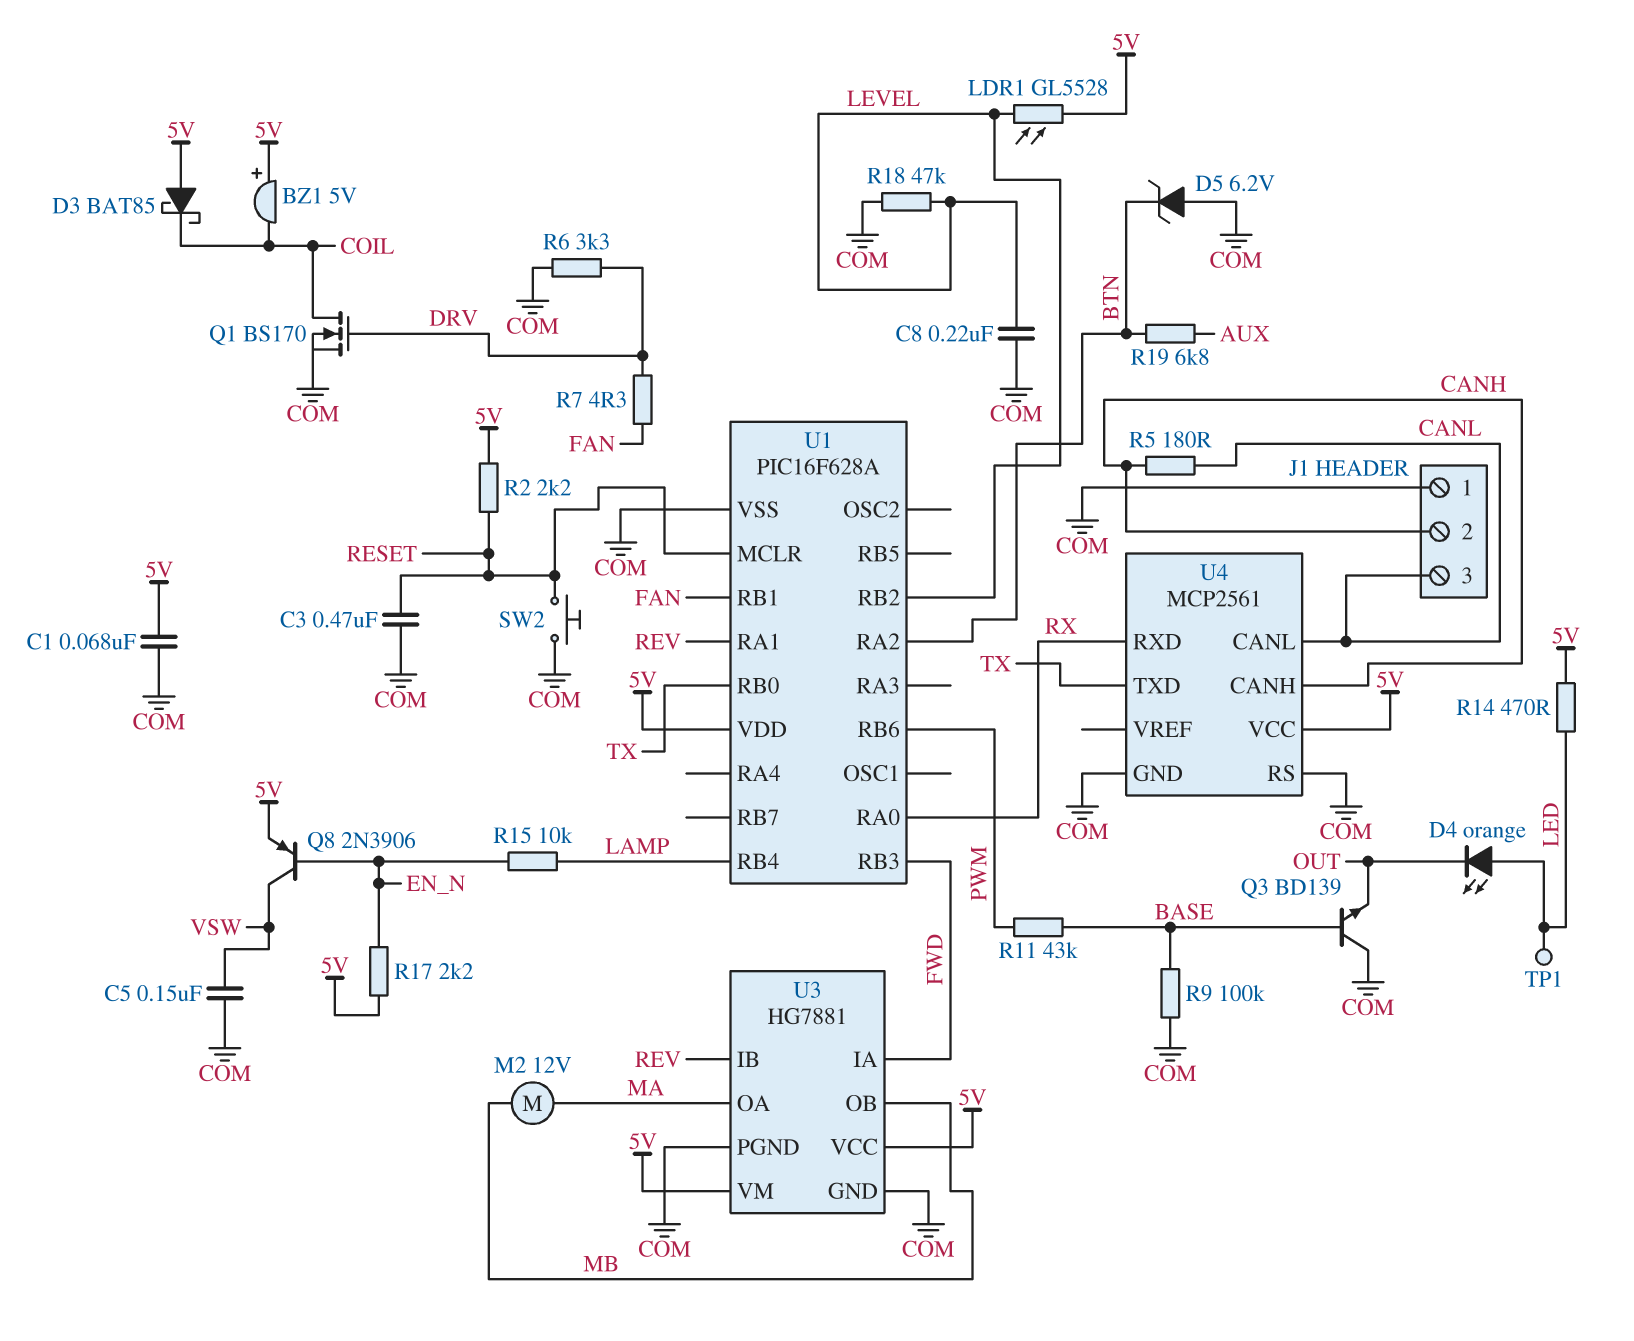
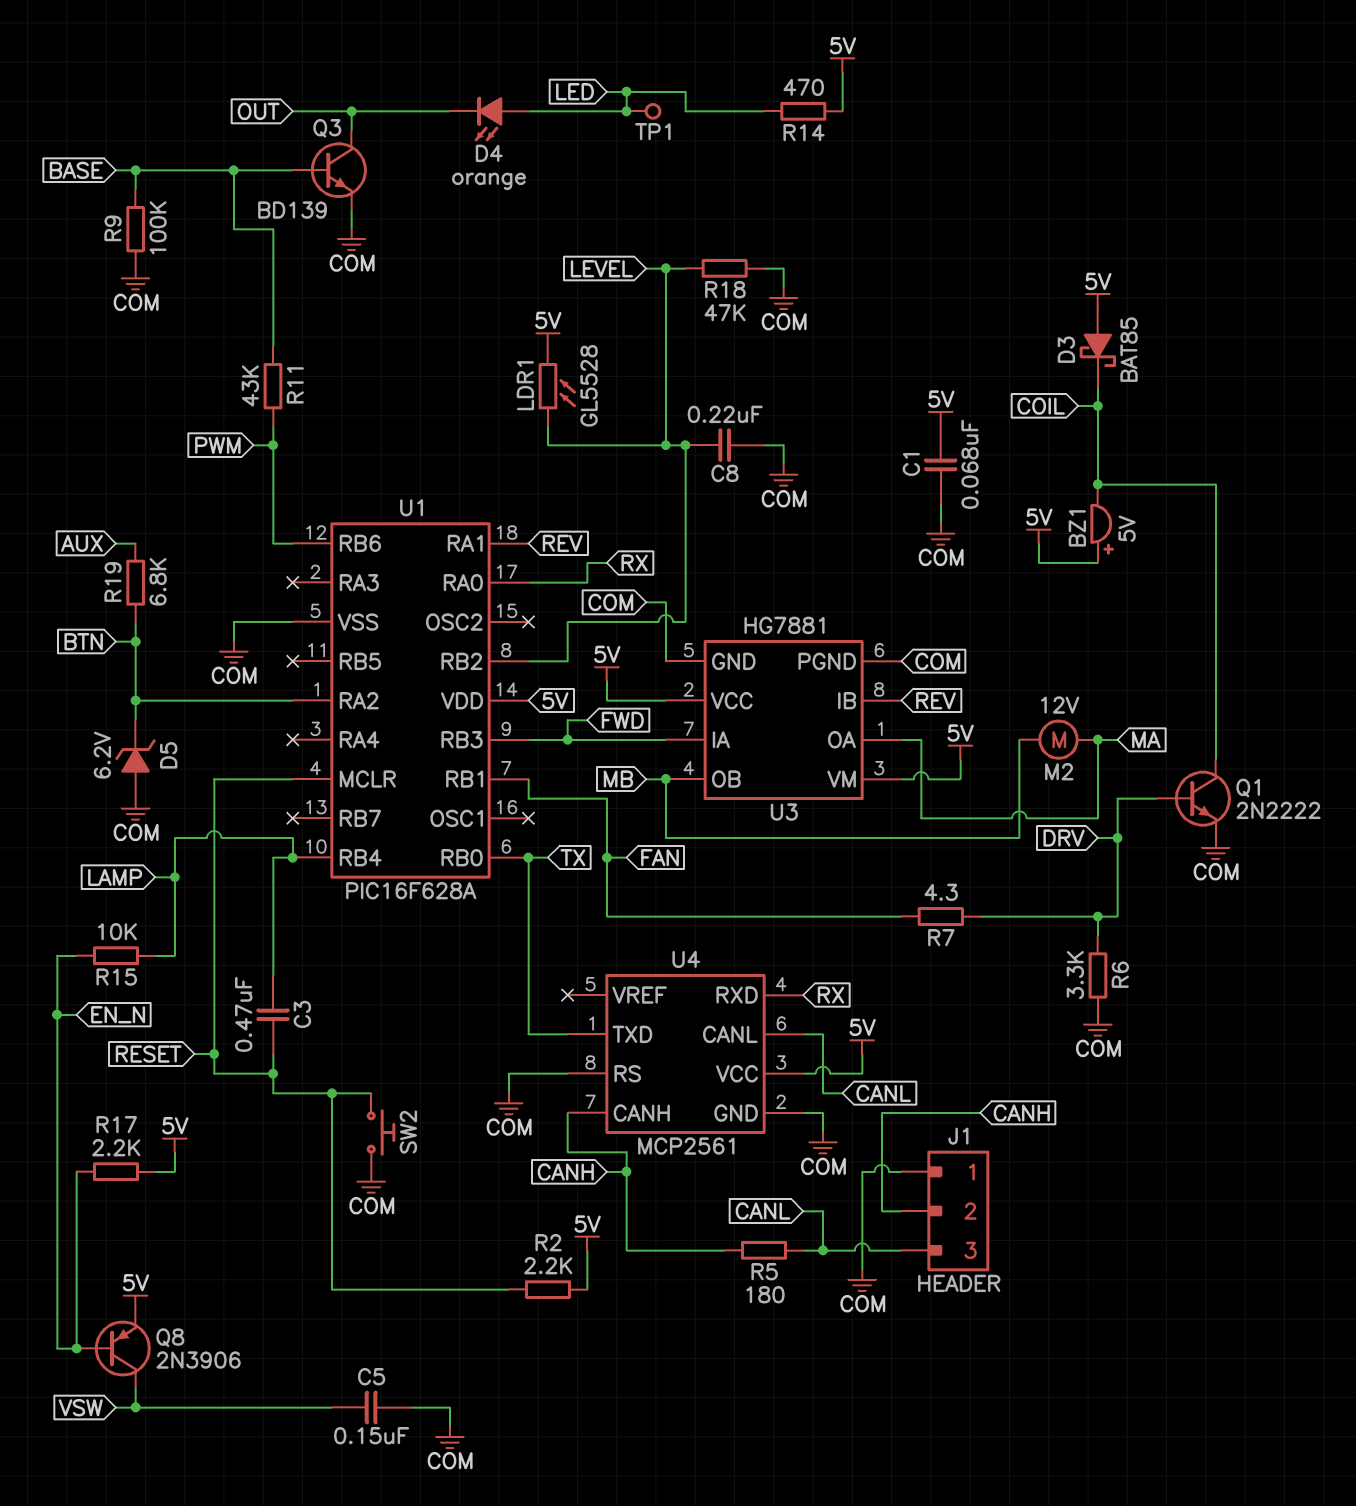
C3: 470nF (COM, RESET) -> 470nF (LAMP, RESET)
Q1: NMOS BS170 (G DRV, D COIL, S COM) -> NPN 2N2222 (B DRV, C COIL, E COM)
Q3: NPN BD139 (B BASE, C COM, E OUT) -> NPN BD139 (B BASE, C OUT, E COM)

